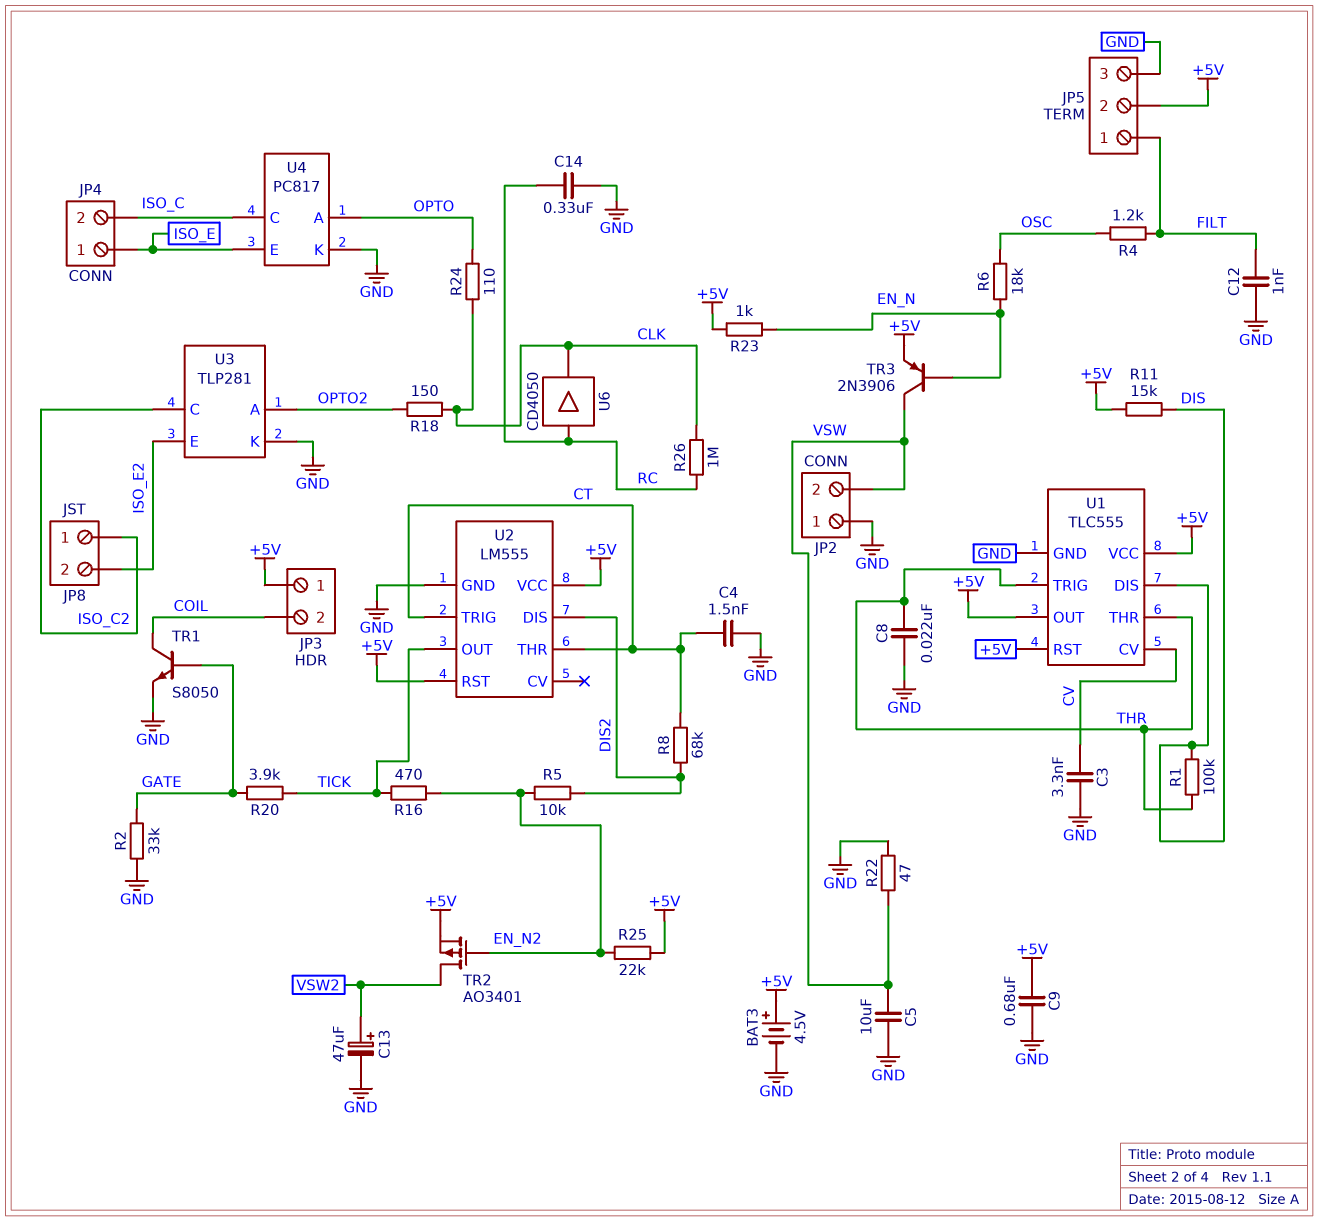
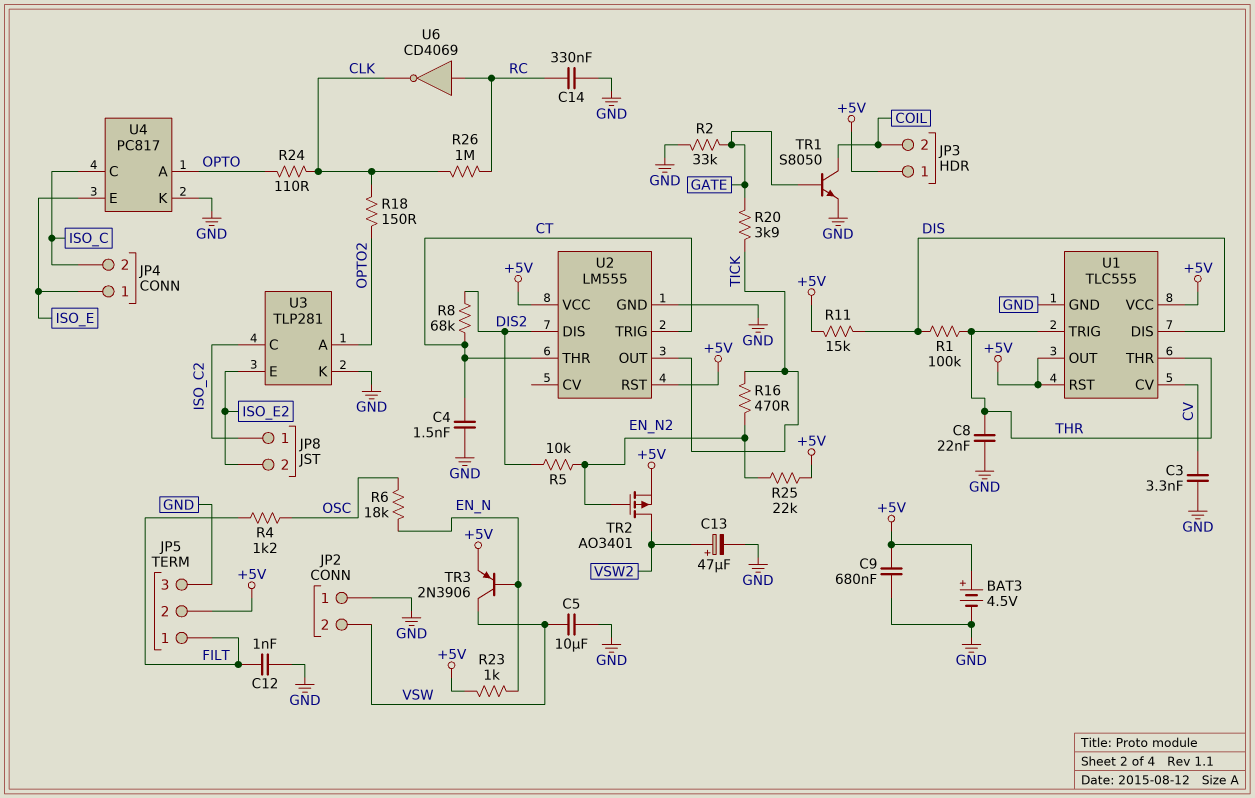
R22: 47 (GND, VSW) -> none
U6: buffer CD4050 (in RC, out CLK) -> NOT CD4069 (in RC, out CLK)

